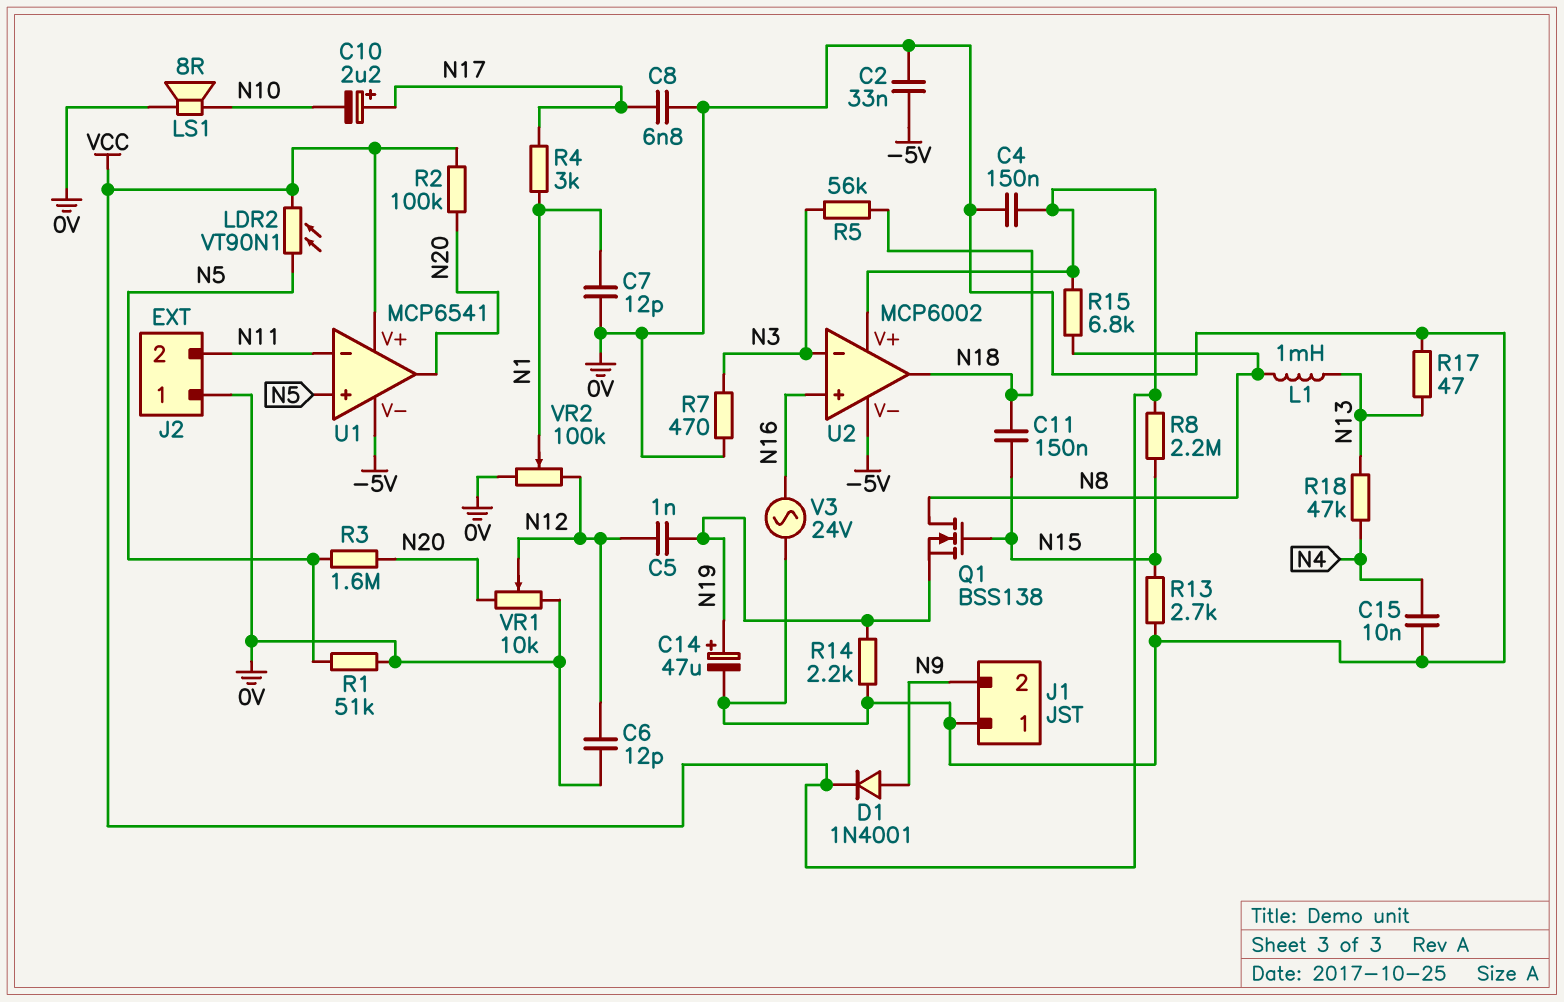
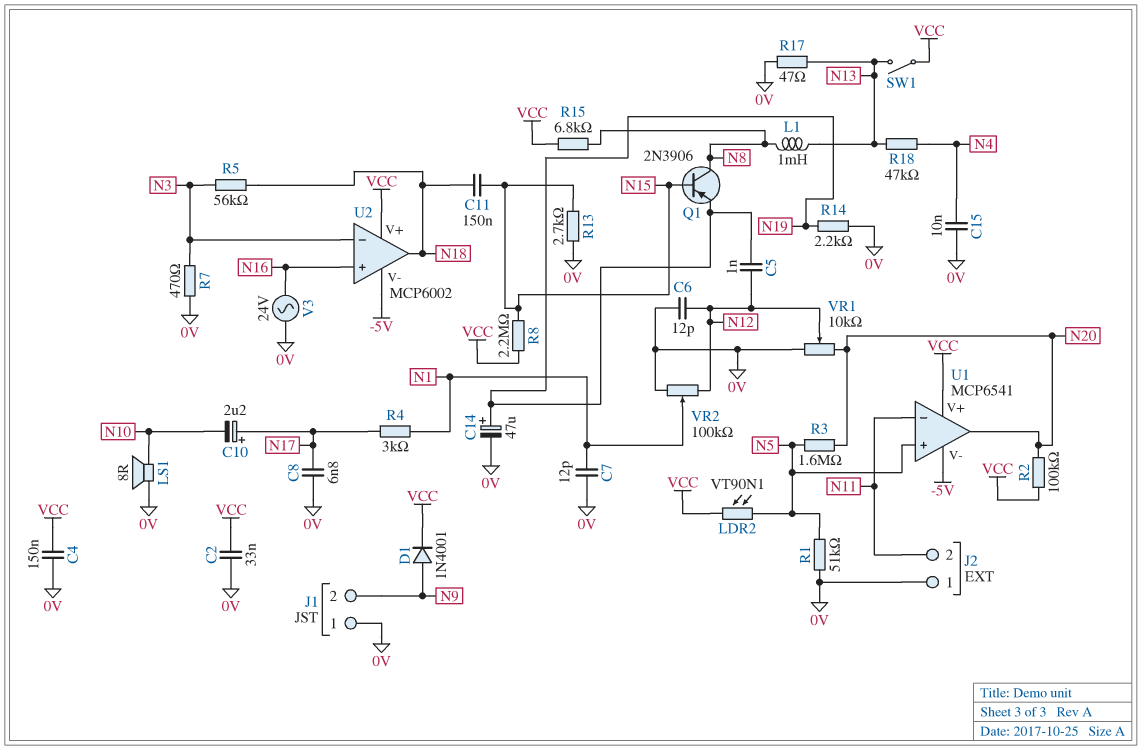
C2: 33nF (-5V, 0V) -> 33nF (0V, VCC)
Q1: NMOS BSS138 (G N15, D N8, S N19) -> PNP 2N3906 (B N15, C N8, E N19)
SW1: none -> switch (N13, VCC)

